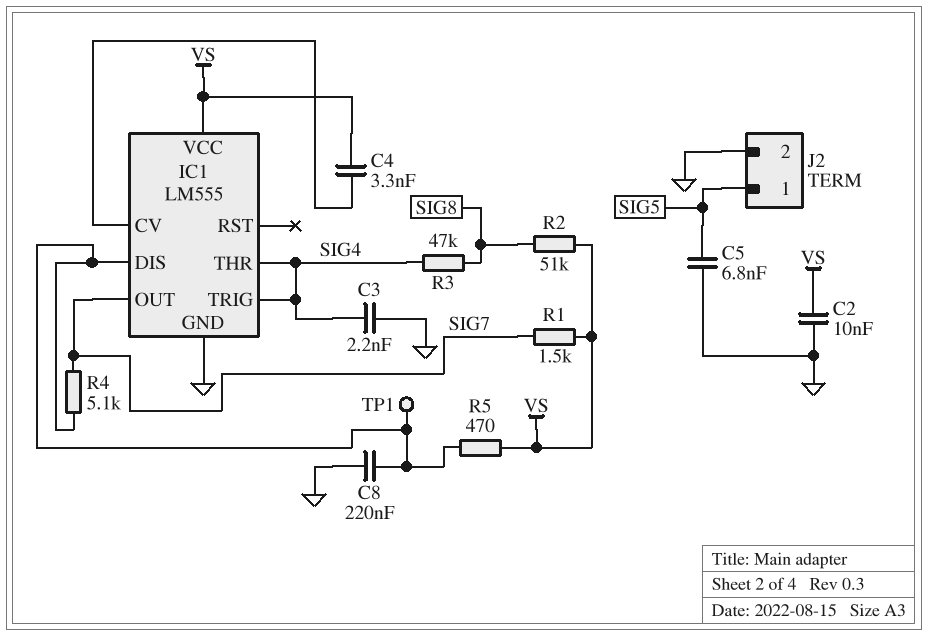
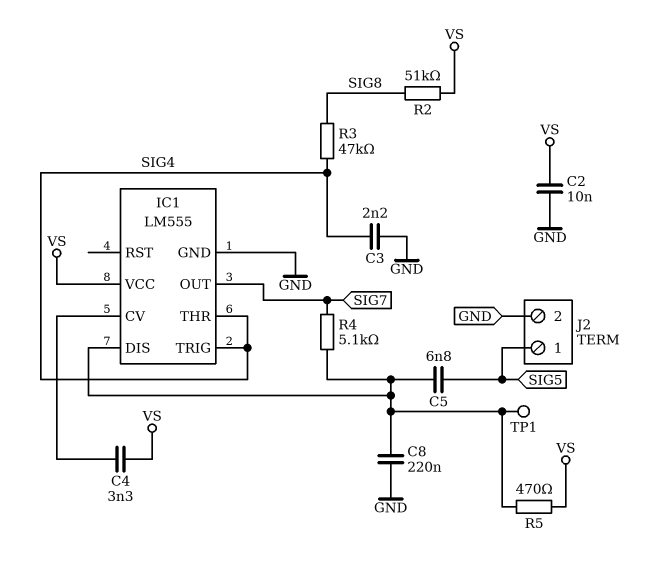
C5: 6.8nF (GND, SIG5) -> 6.8nF (IC1/DIS, SIG5)
R1: 1.5k (SIG7, VS) -> none

